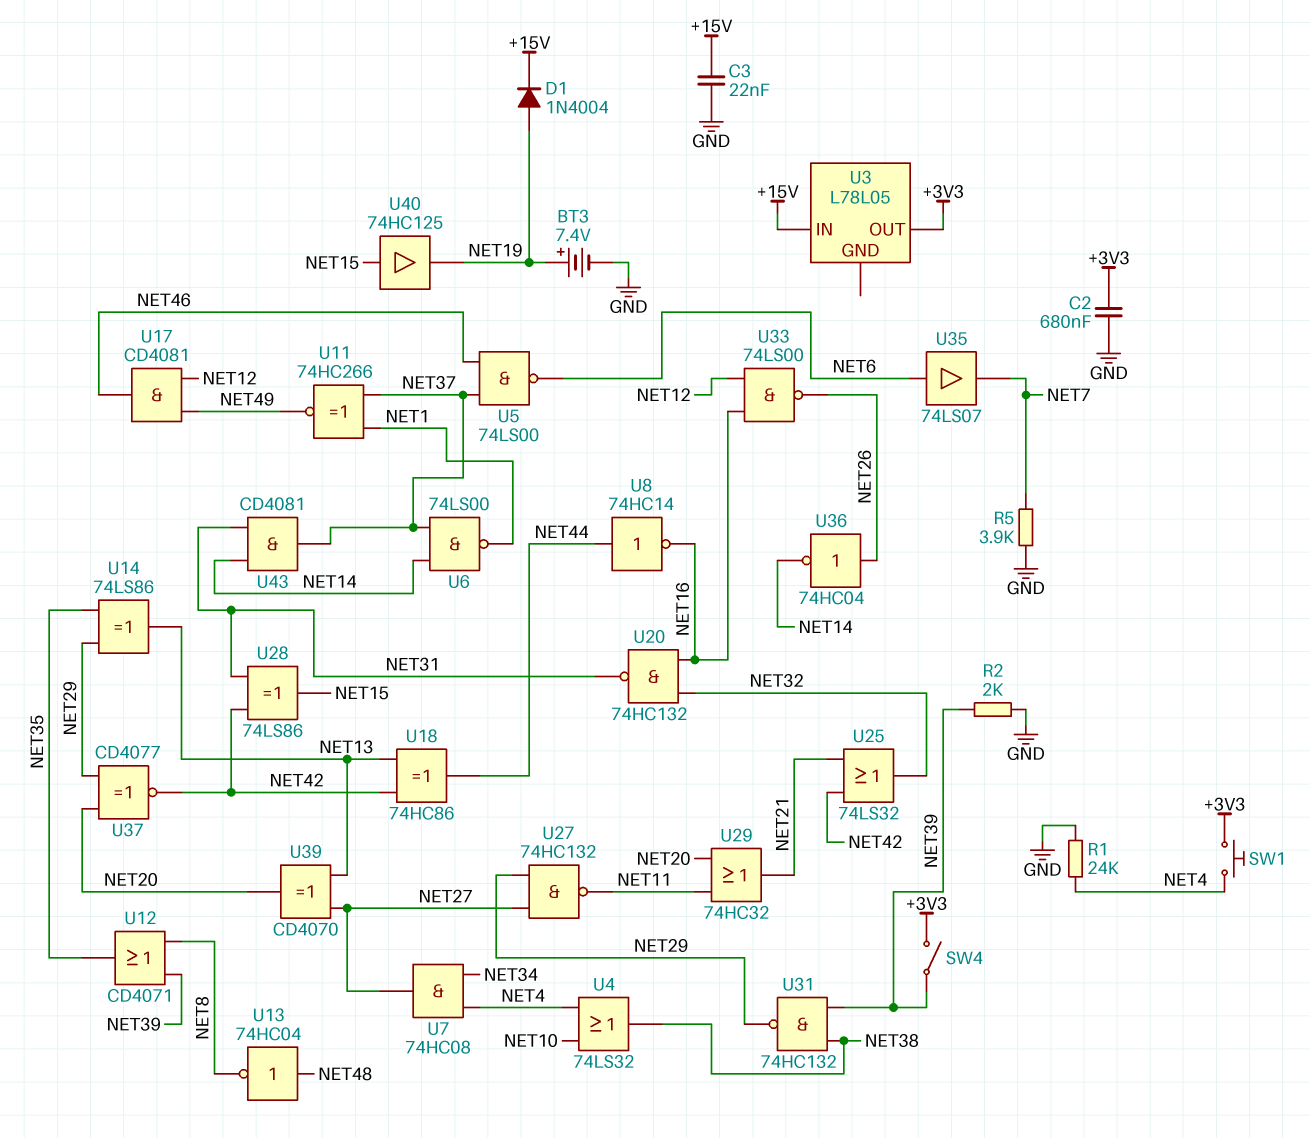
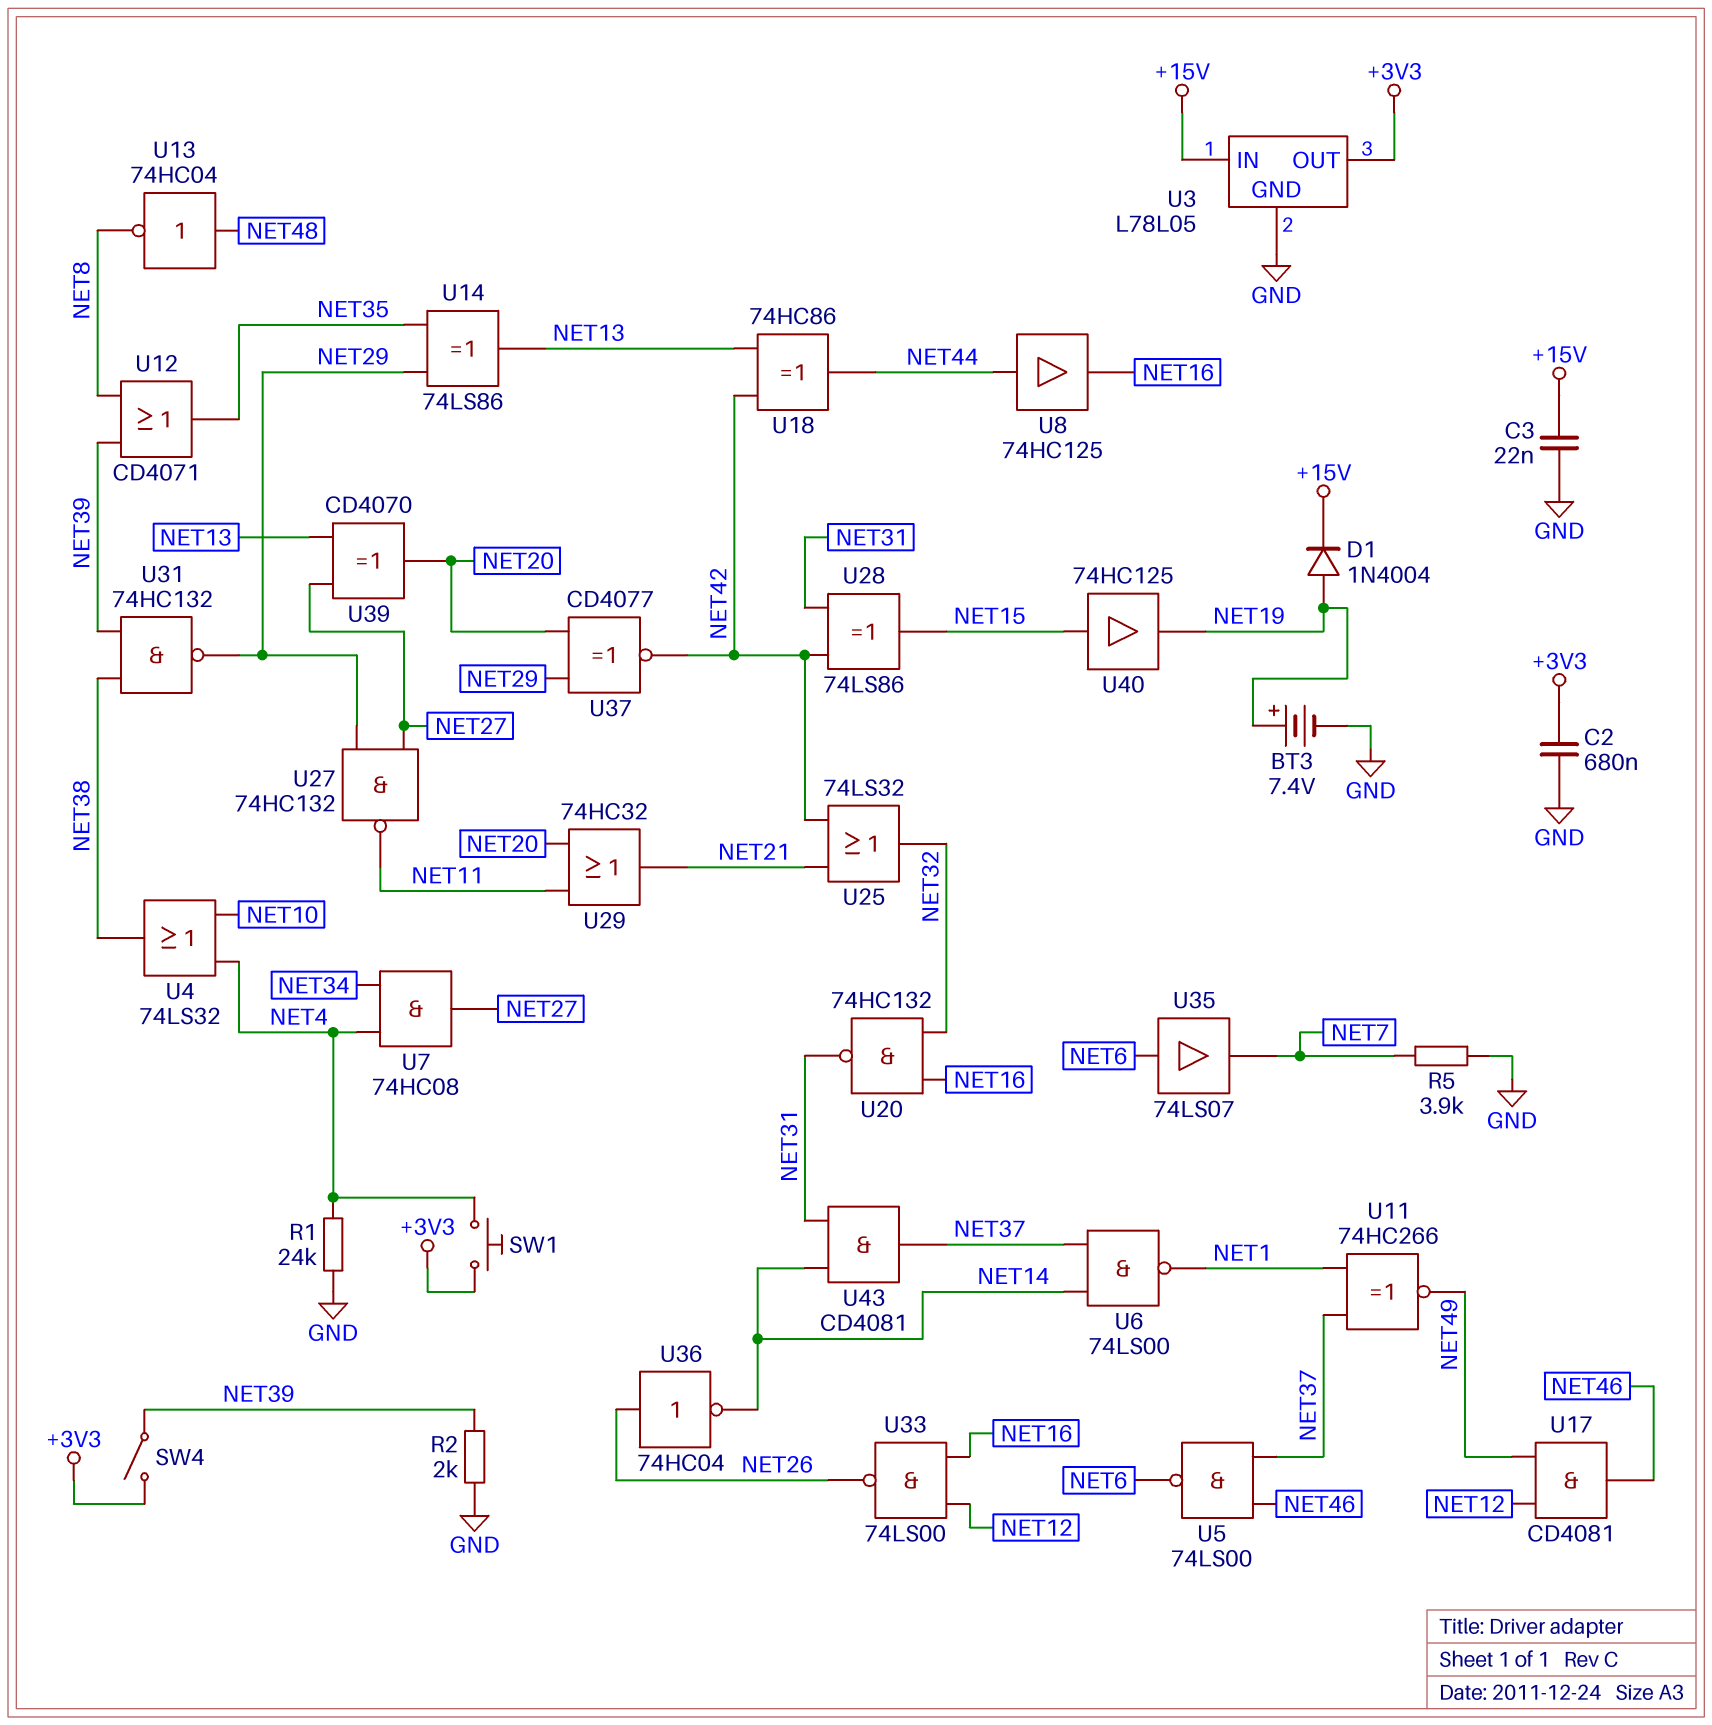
U3 pin GND: none -> GND
U8: NOT 74HC14 (in NET44, out NET16) -> buffer 74HC125 (in NET44, out NET16)

